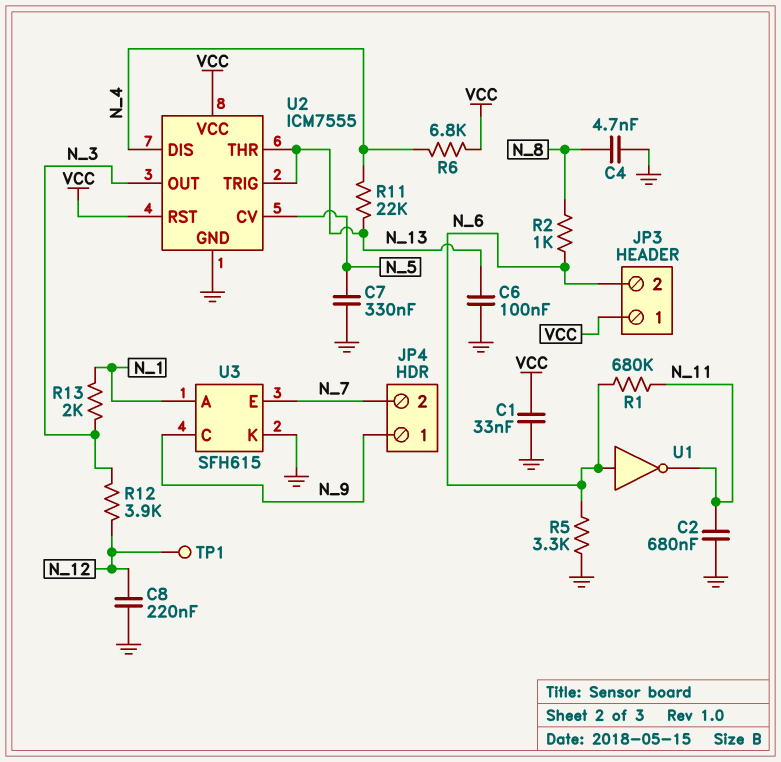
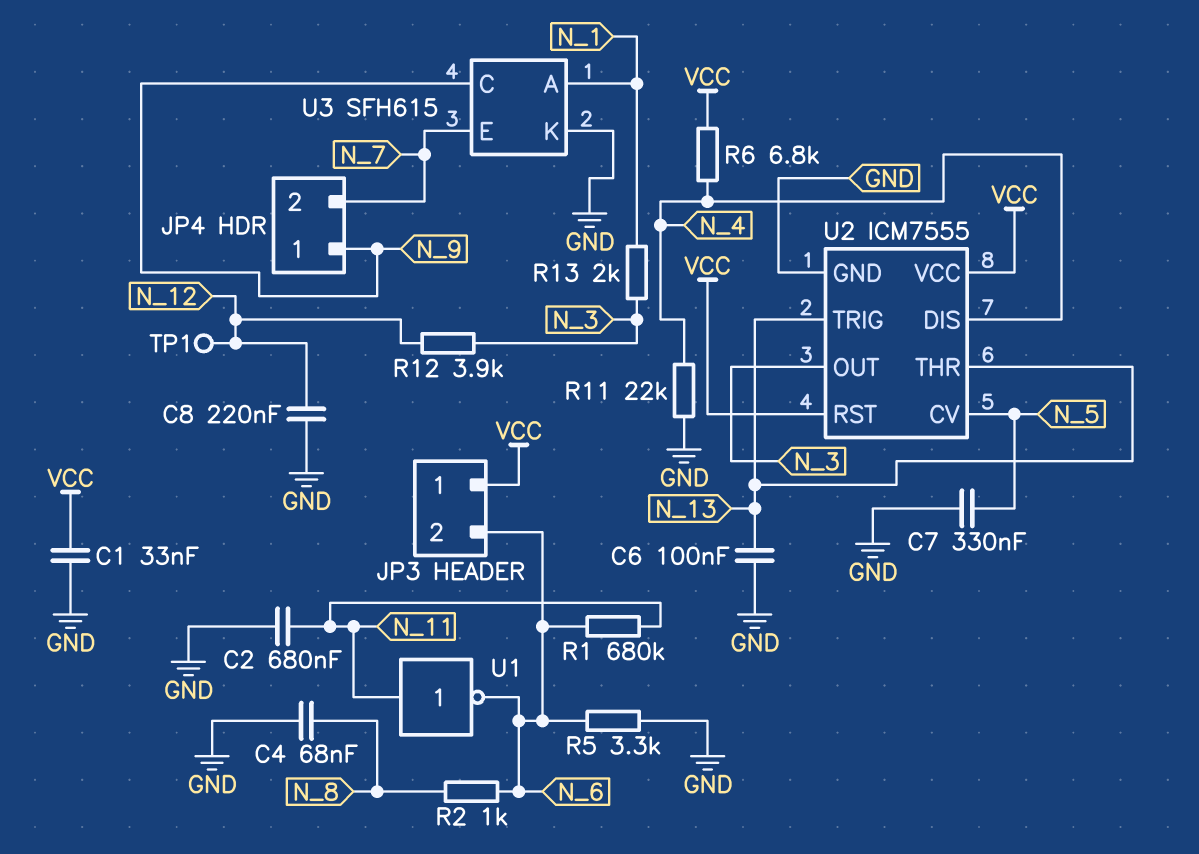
C4: 4.7nF (GND, N_8) -> 68nF (GND, N_8)
R11: 22k (N_4, N_13) -> 22k (GND, N_4)
U1: NOT (in N_6, out N_11) -> NOT (in N_11, out N_6)

